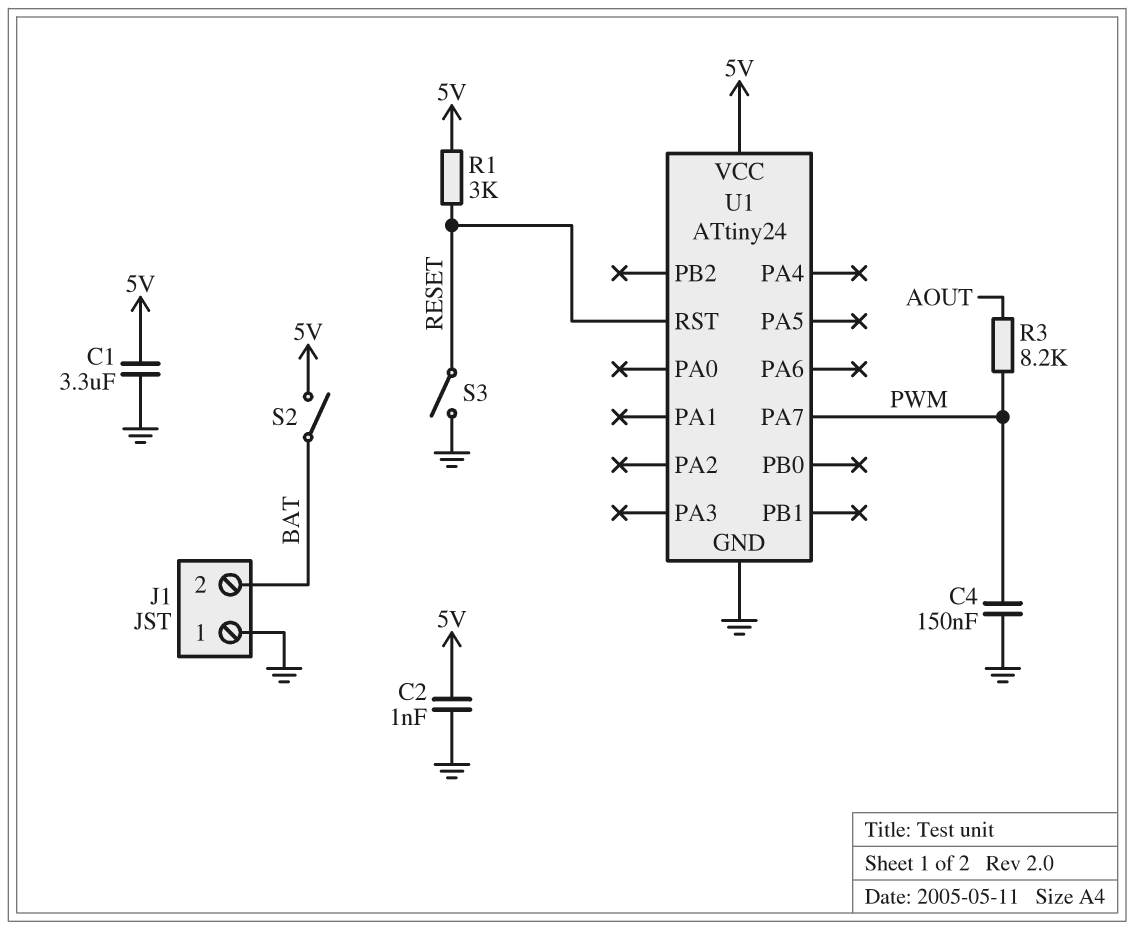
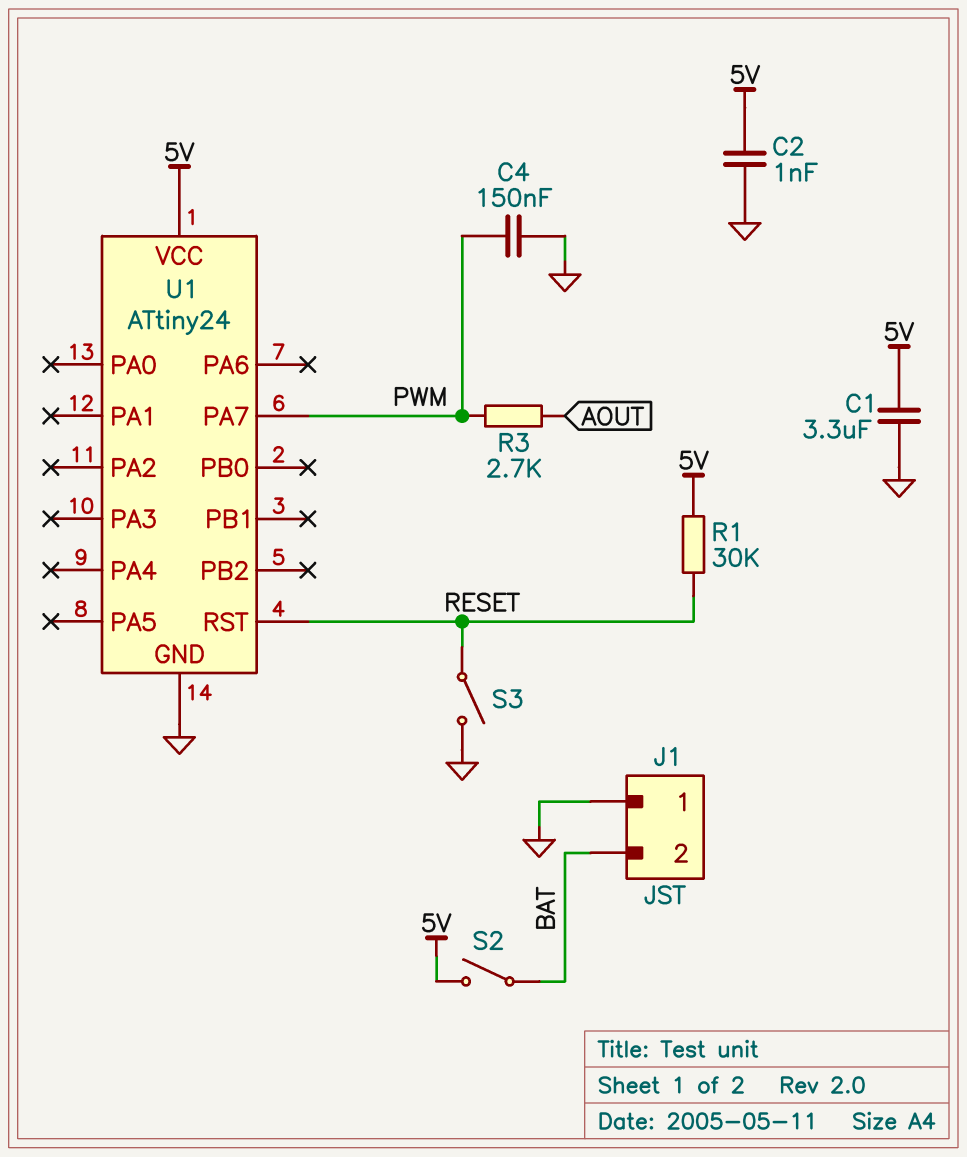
R1: 3k (5V, RESET) -> 30k (5V, RESET)
R3: 8.2k (AOUT, PWM) -> 2.7k (AOUT, PWM)

